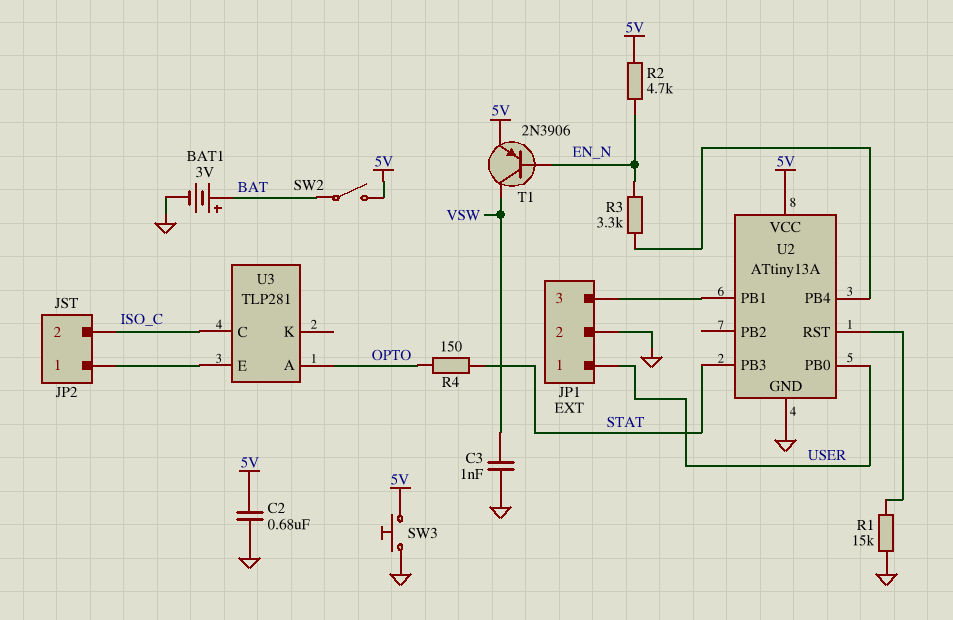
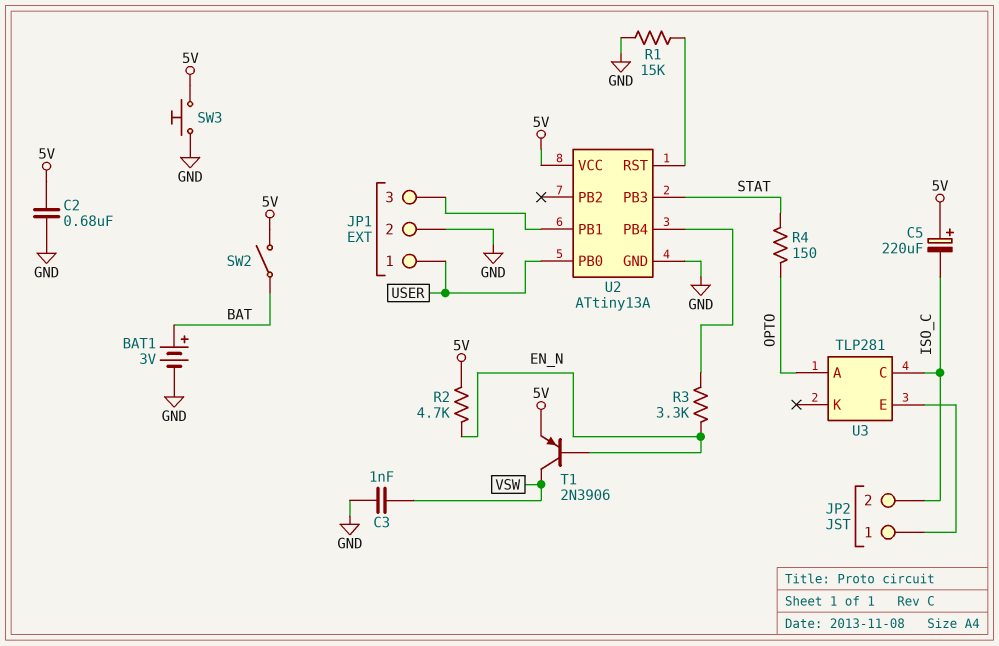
C5: none -> 220uF (plus 5V, minus ISO_C)

